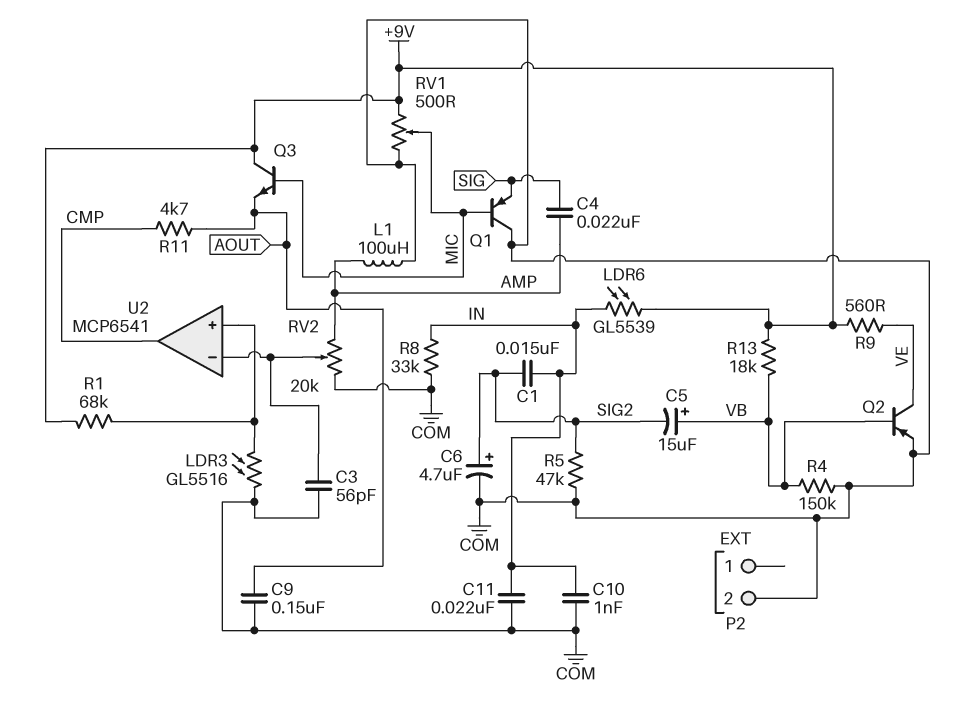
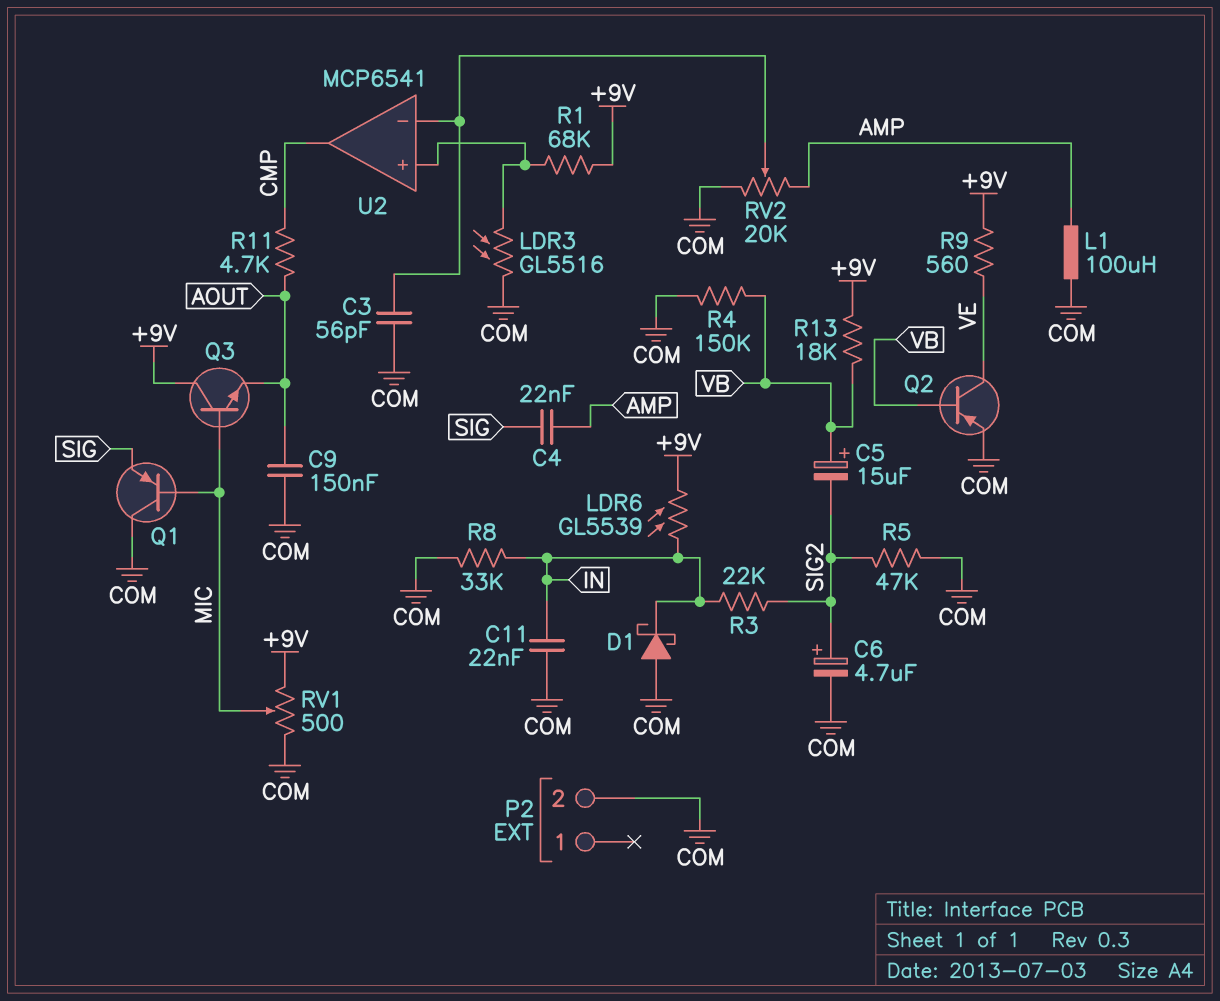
C1: 15nF (IN, SIG2) -> none
C10: 1nF (COM, IN) -> none
D1: none -> schottky (A COM, K IN)
R3: none -> 22k (IN, SIG2)

